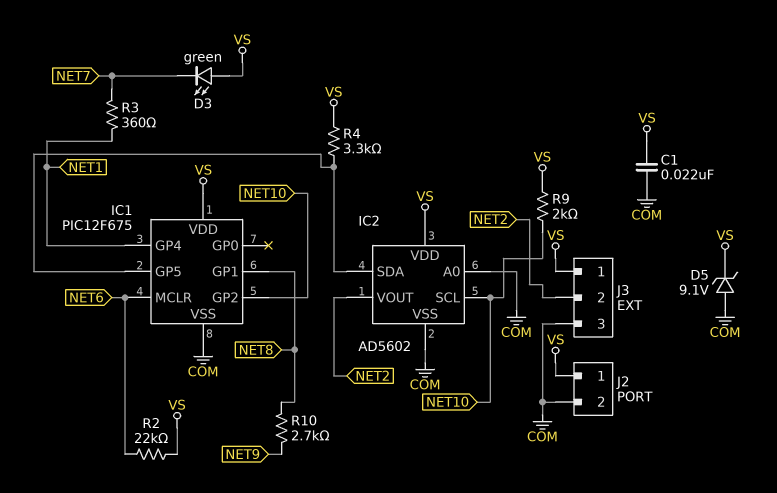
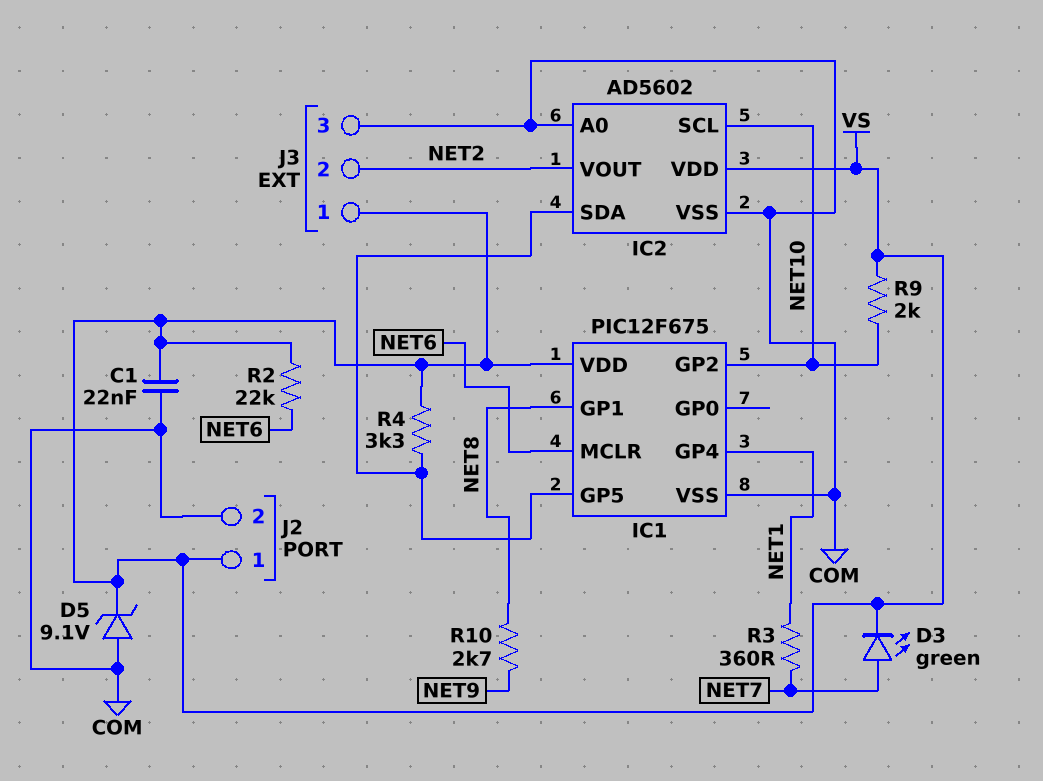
D3: LED green (A VS, K NET7) -> LED green (A NET7, K VS)

